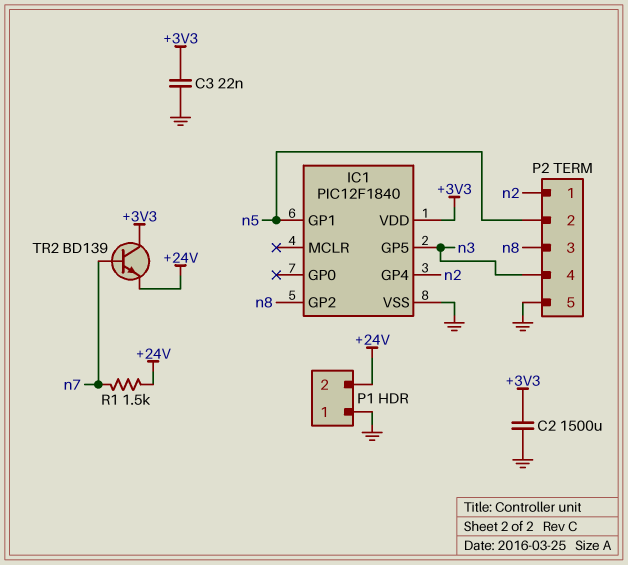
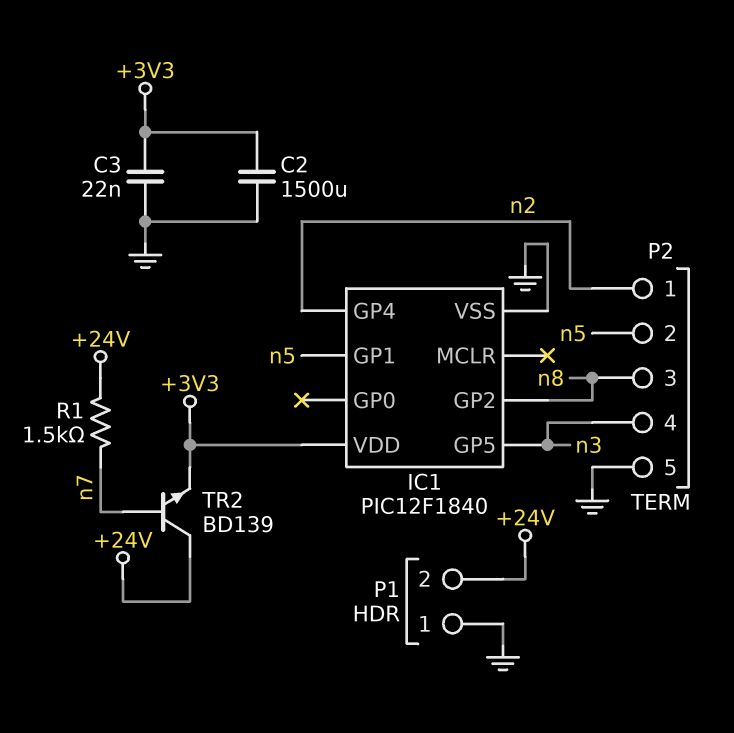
TR2: NPN BD139 (B n7, C +3V3, E +24V) -> NPN BD139 (B n7, C +24V, E +3V3)

